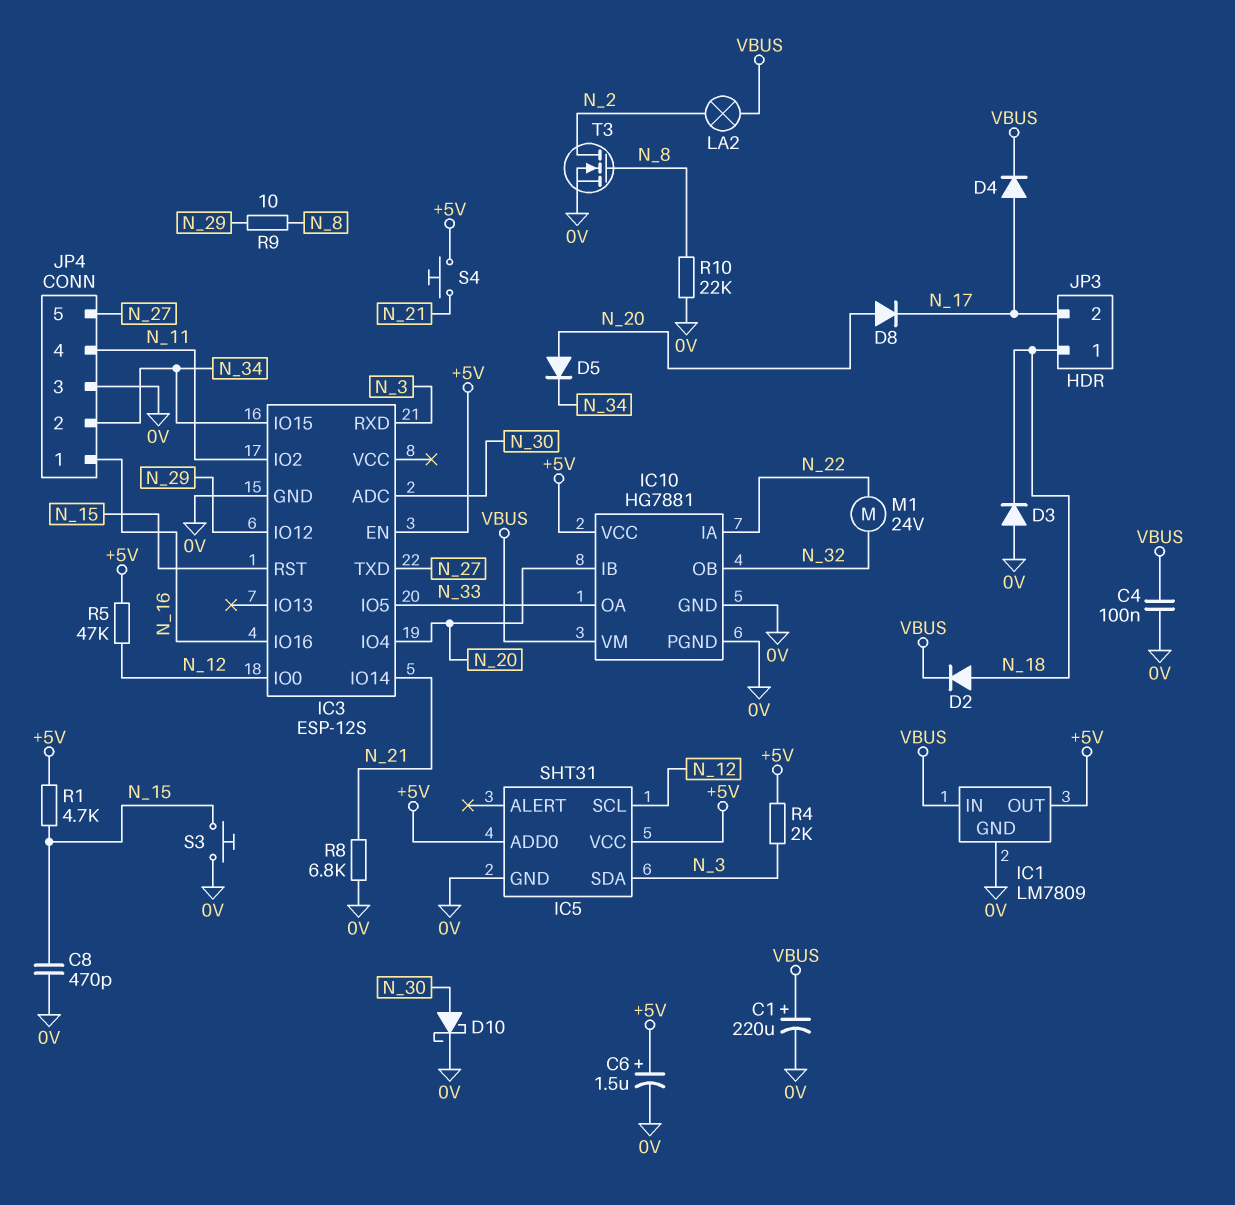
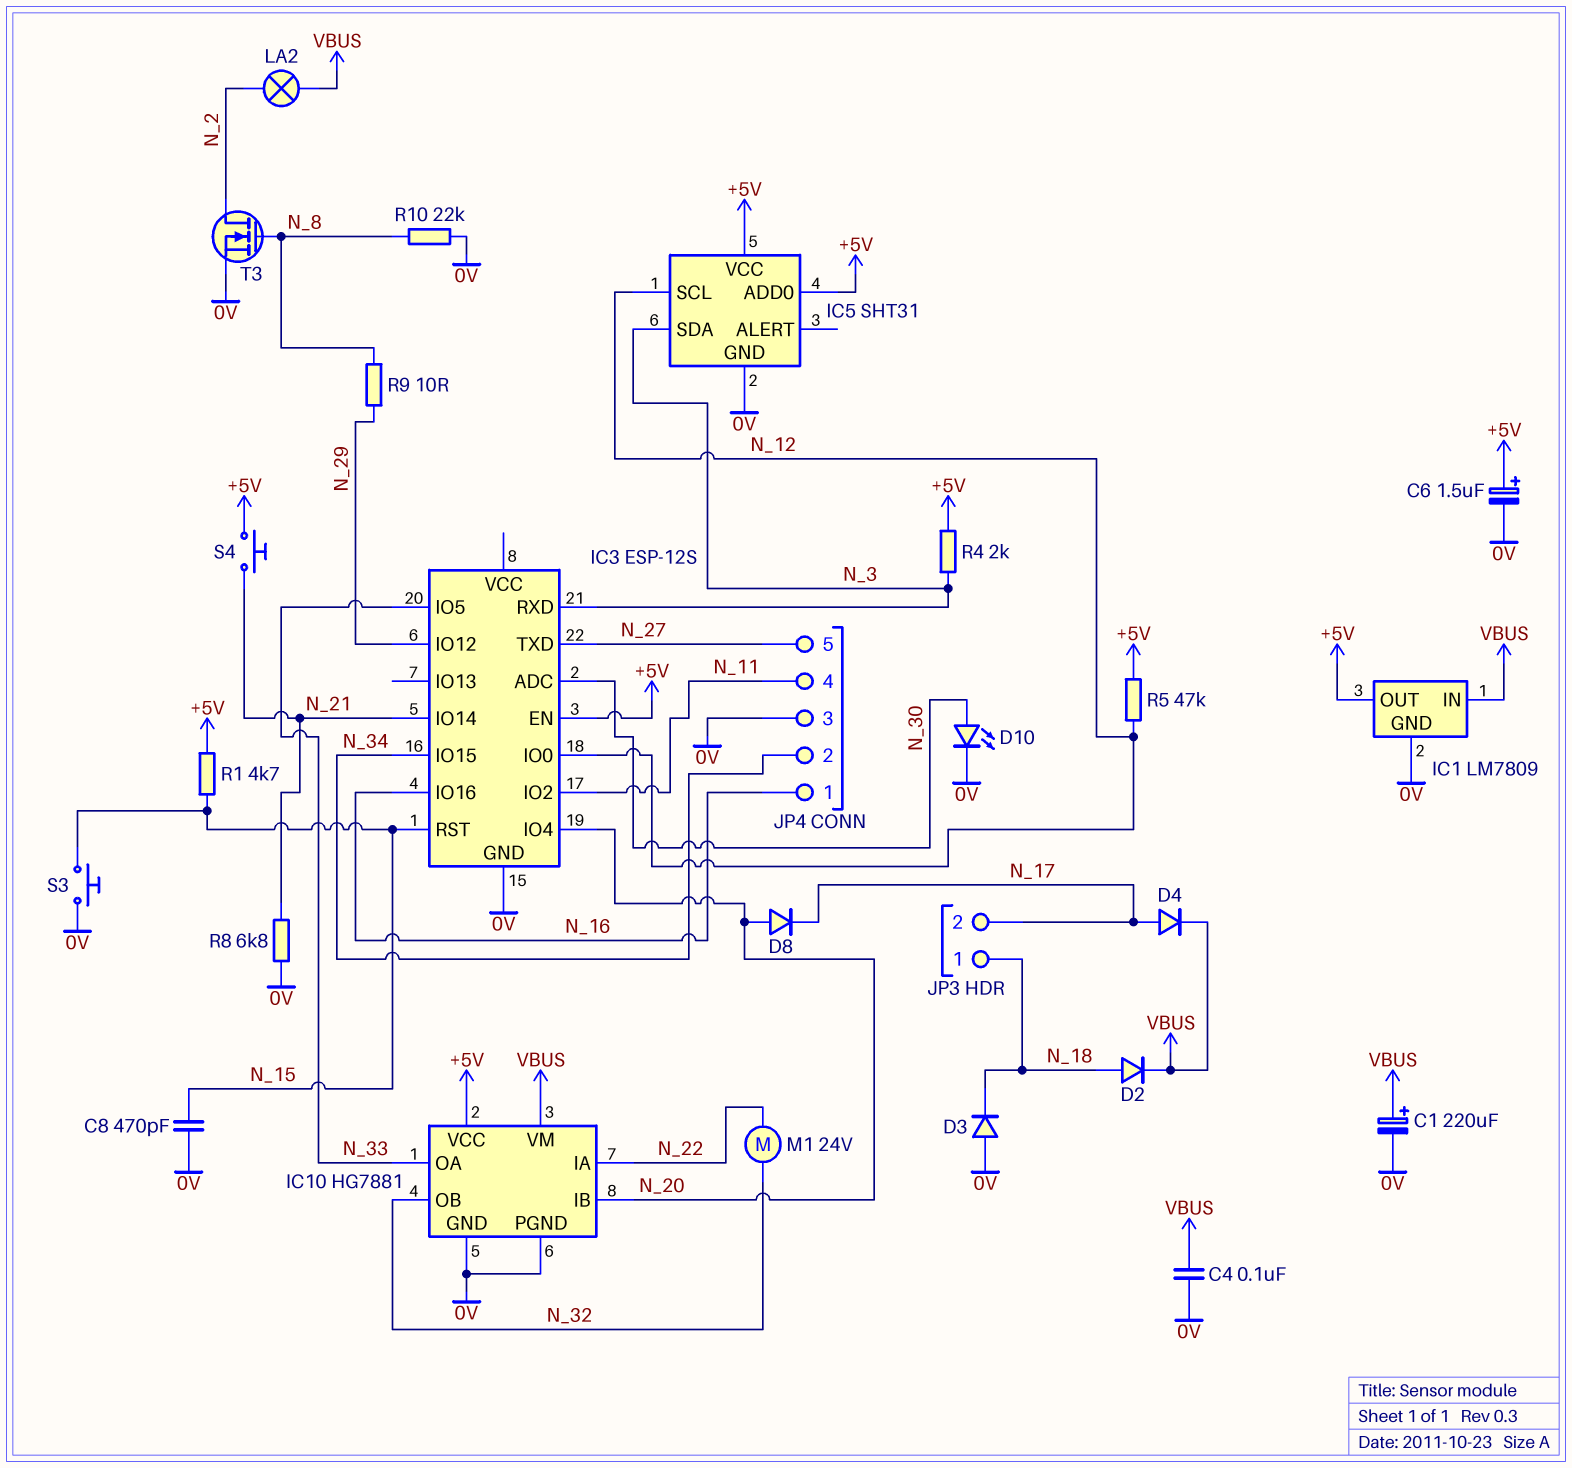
D5: diode (A N_20, K N_34) -> none
D10: schottky (A N_30, K 0V) -> LED (A N_30, K 0V)

